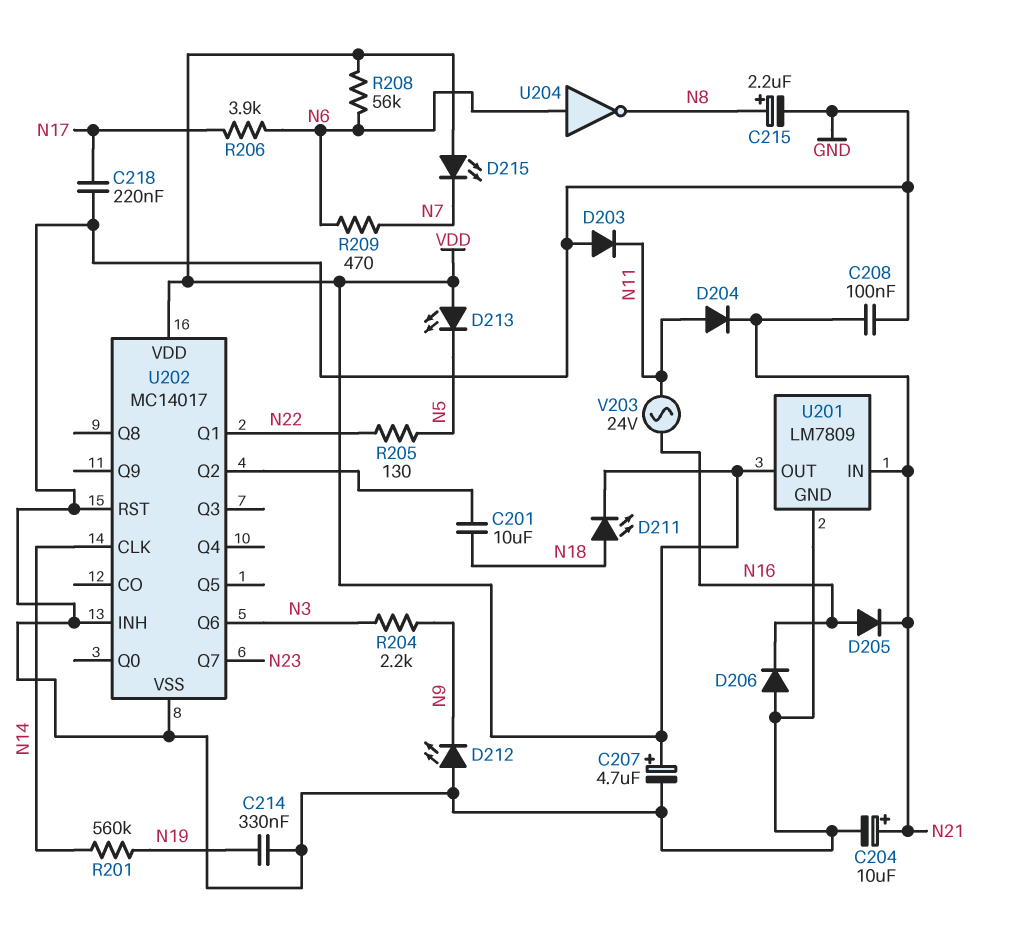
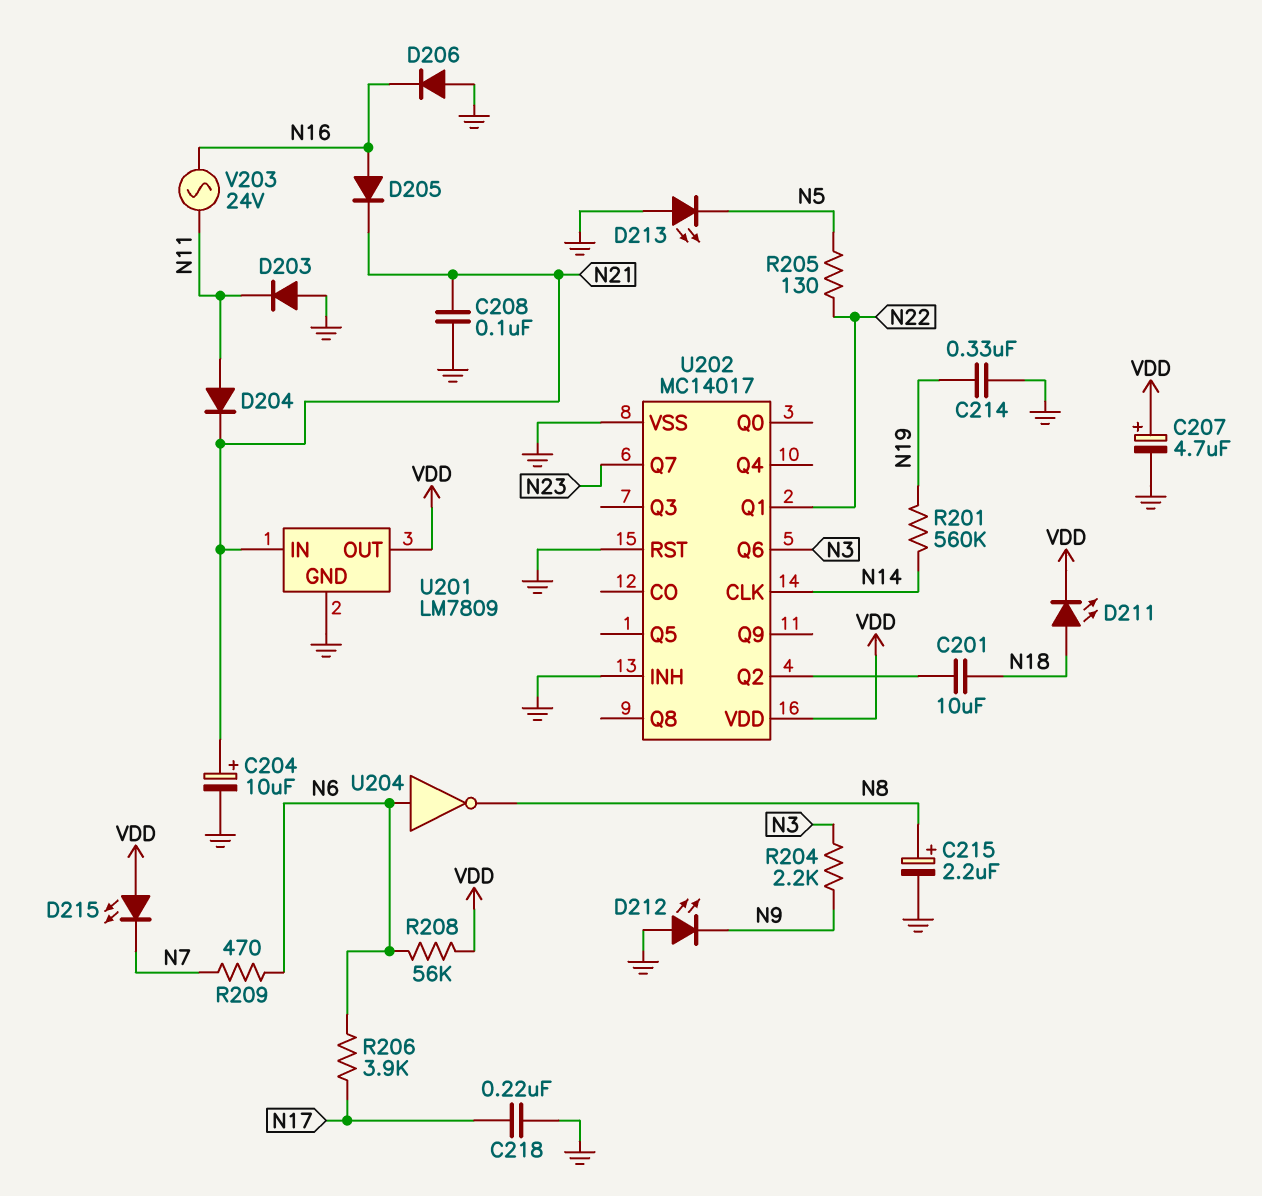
D213: LED (A VDD, K N5) -> LED (A GND, K N5)

